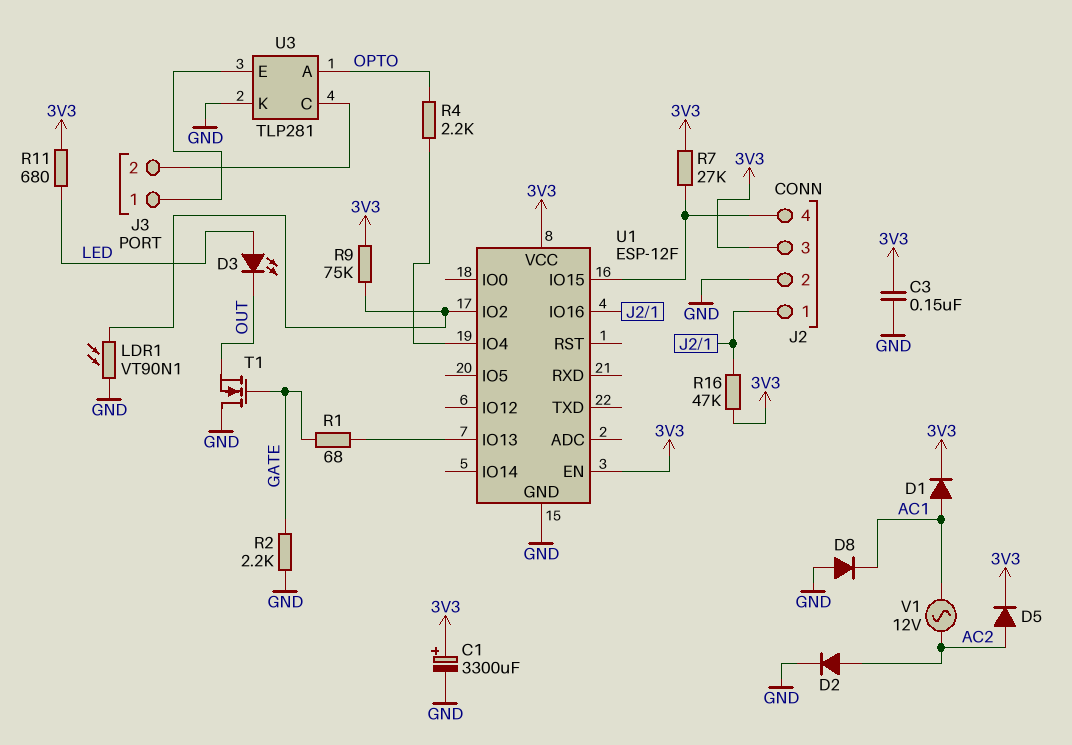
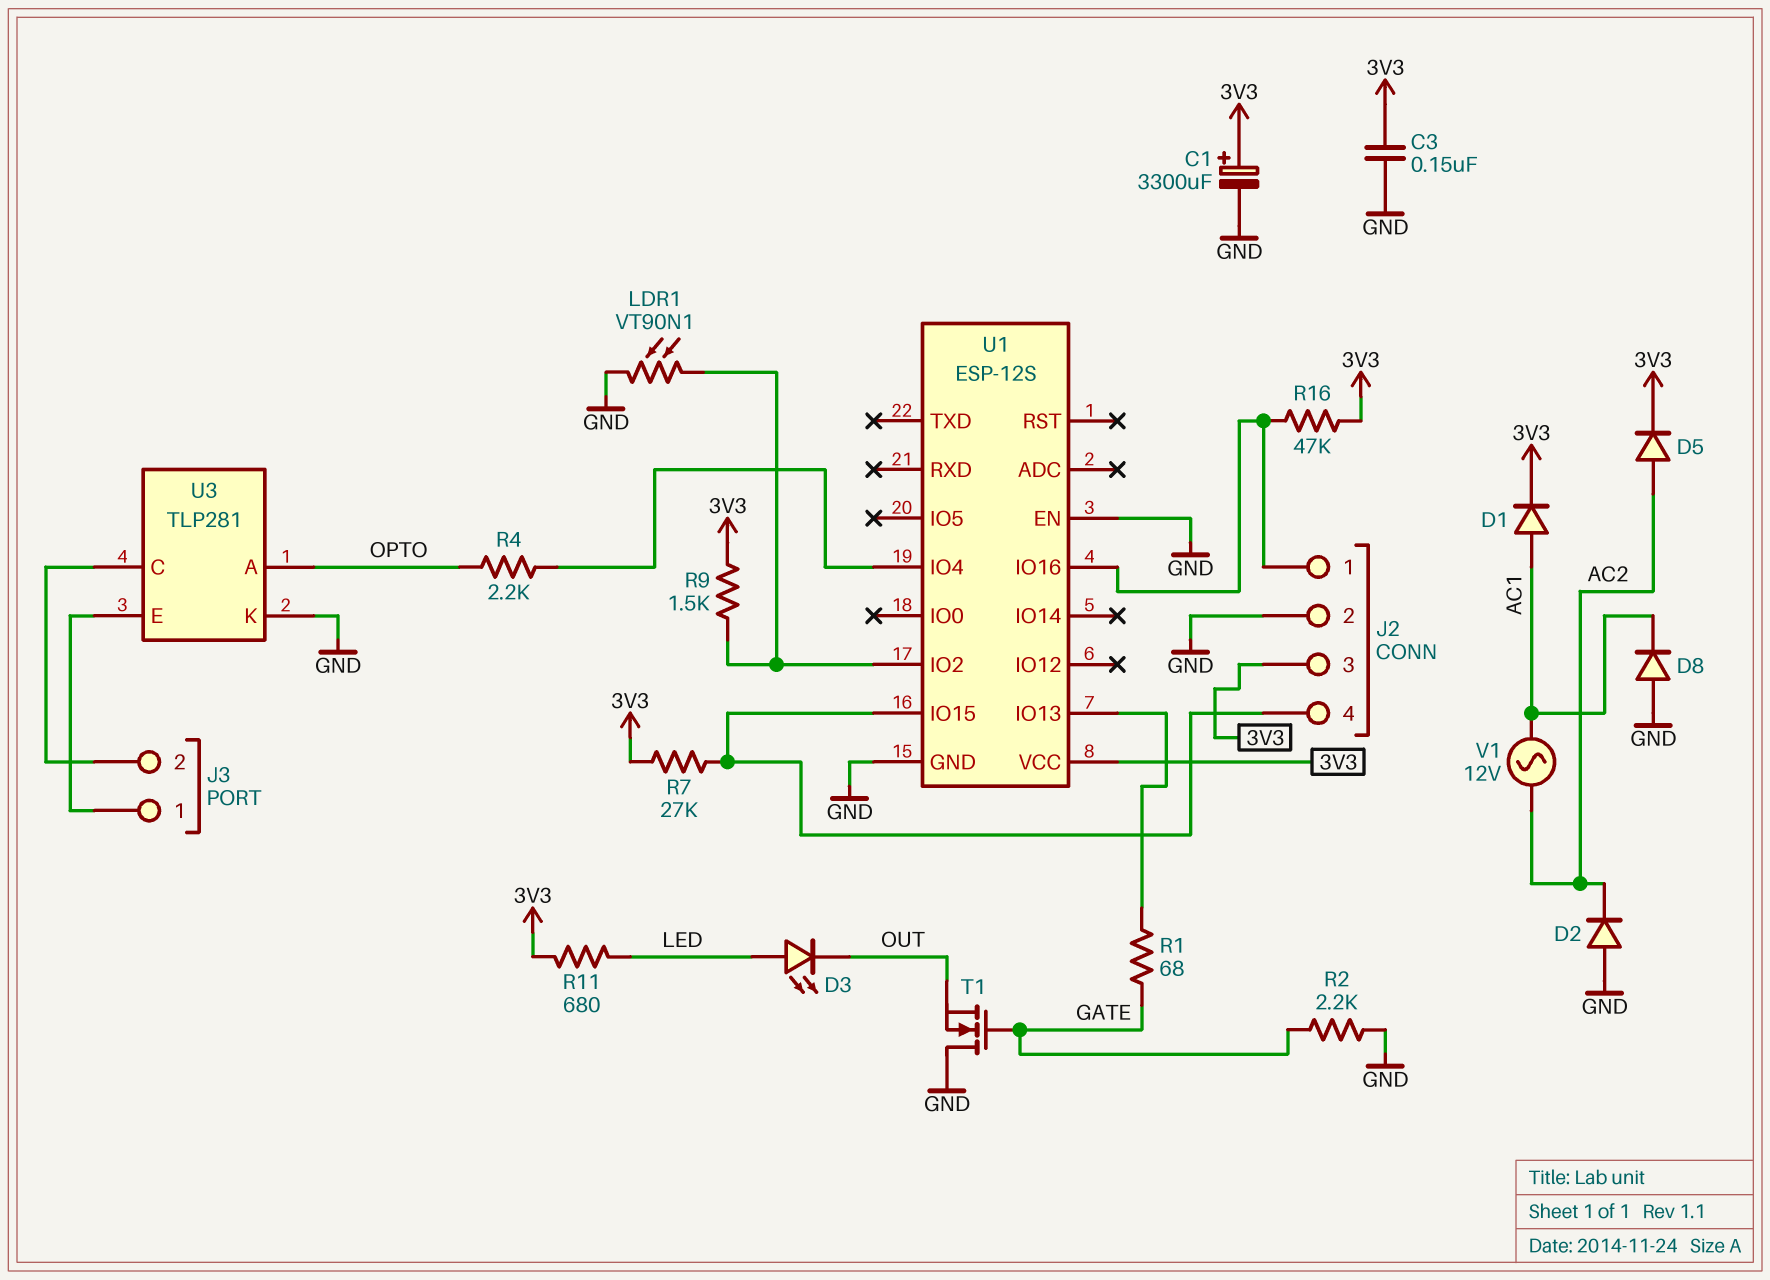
D2: diode (A AC2, K GND) -> diode (A GND, K AC2)
R9: 75k (3V3, U1/IO2) -> 1.5k (3V3, U1/IO2)
U1: ESP-12F -> ESP-12S
U1 pin EN: 3V3 -> GND

